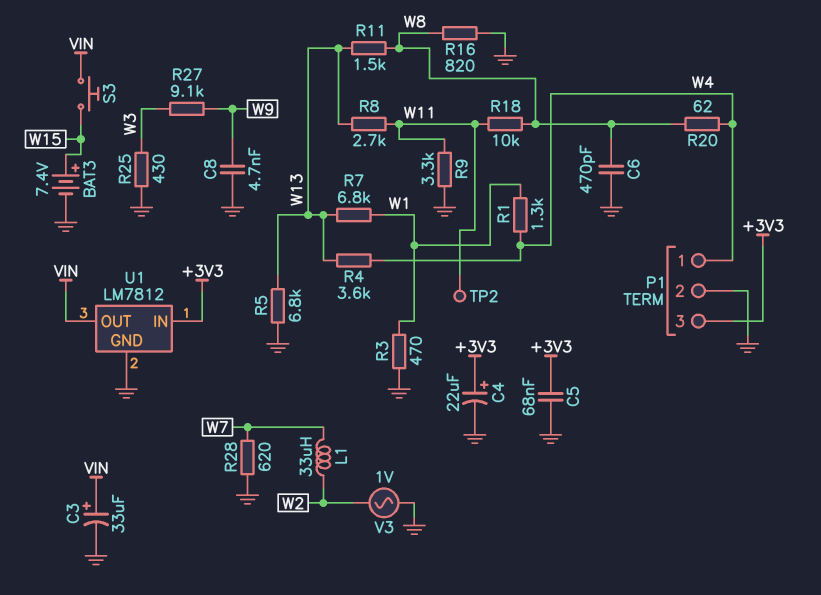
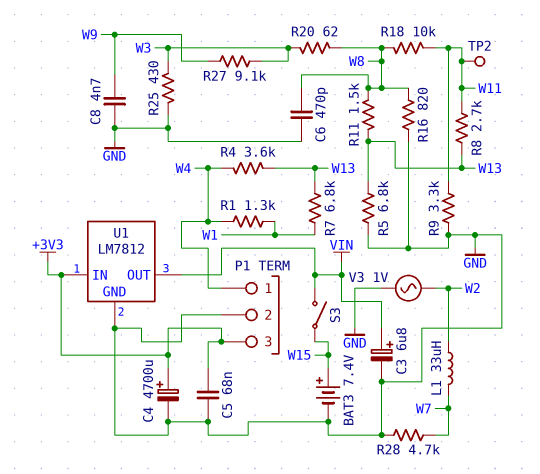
C3: 33uF (plus VIN, minus GND) -> 6.8uF (plus VIN, minus GND)
C4: 22uF (plus +3V3, minus GND) -> 4700uF (plus +3V3, minus GND)
R3: 470 (GND, W1) -> none
R20: 62 (W4, W8) -> 62 (W3, W8)
R28: 620 (GND, W7) -> 4.7k (GND, W7)
S3: button (VIN, W15) -> switch (VIN, W15)

